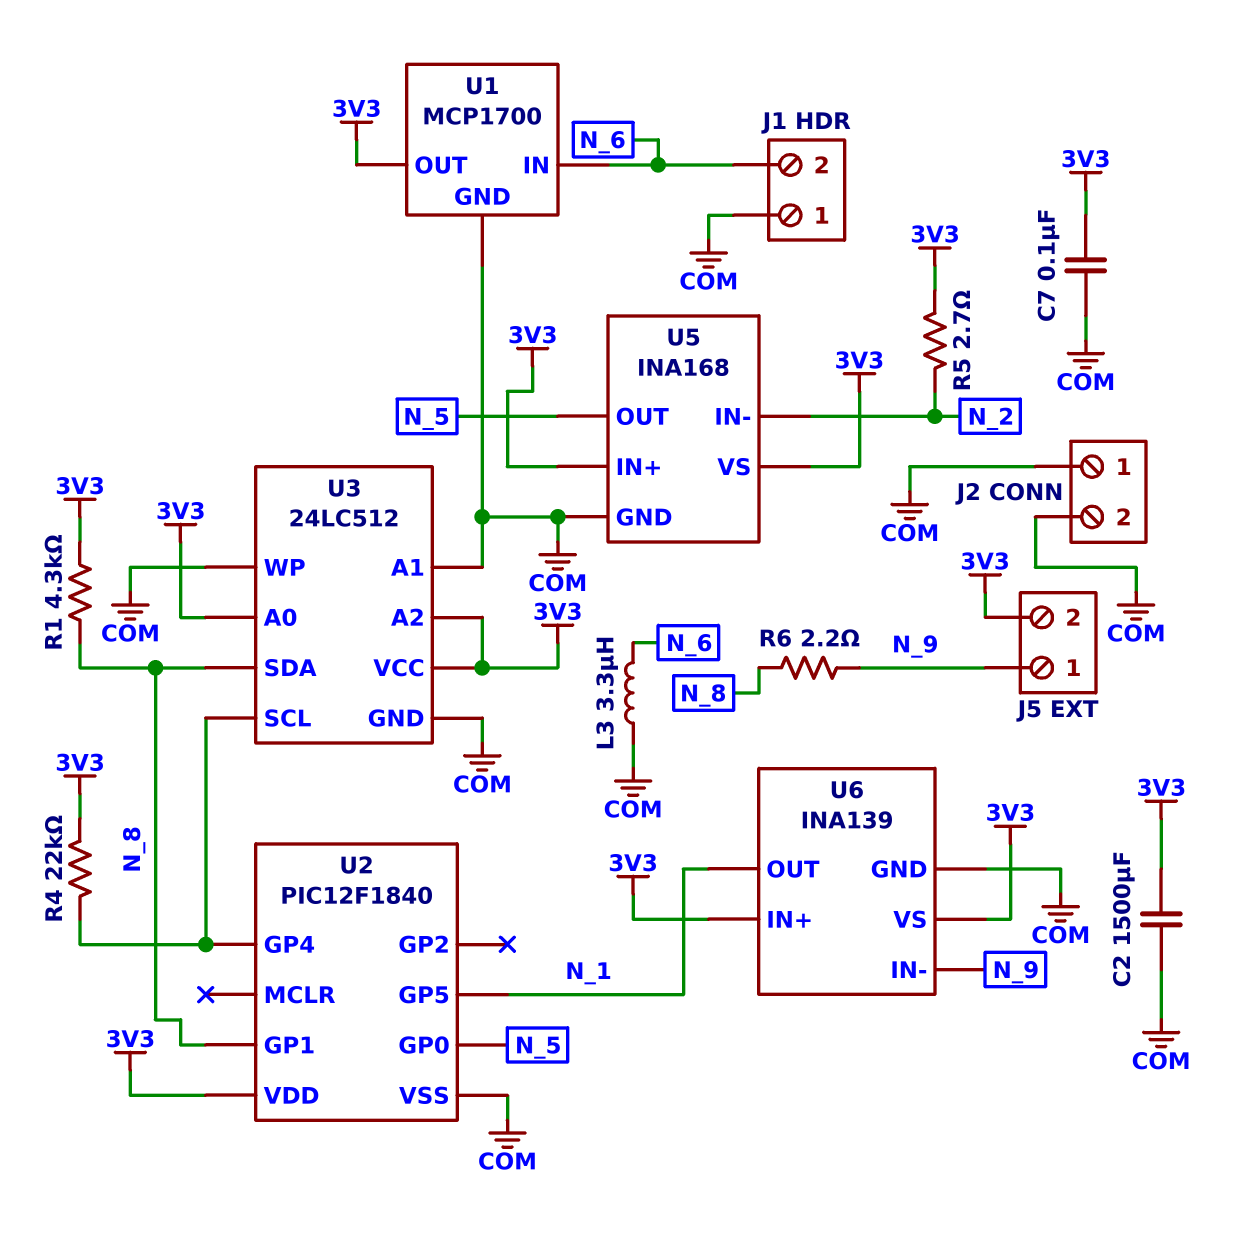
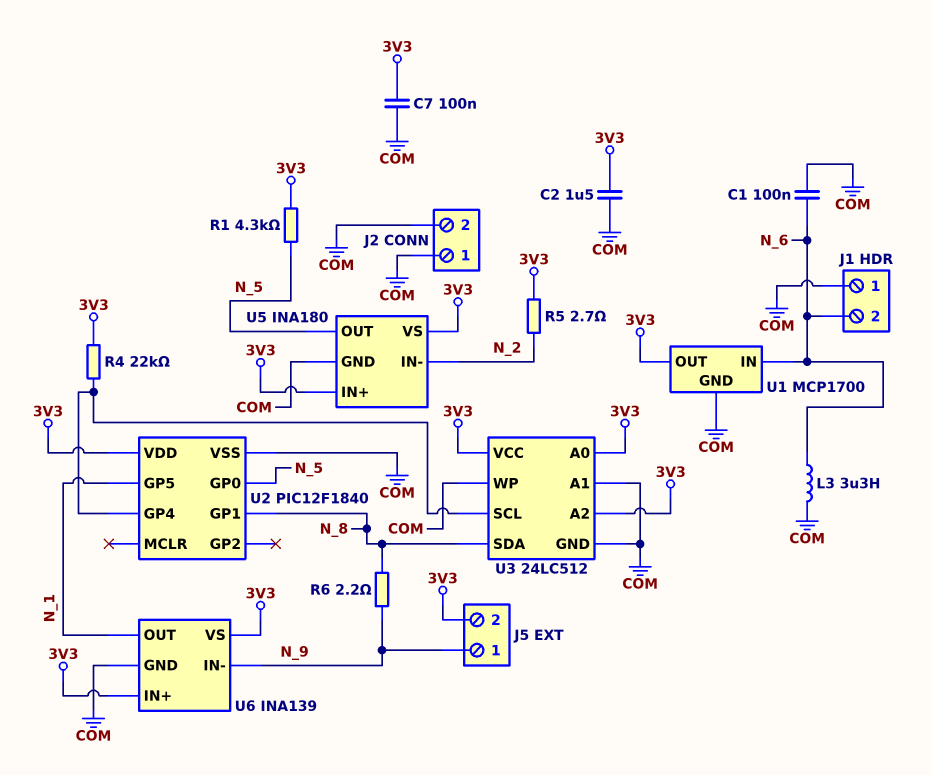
C1: none -> 100nF (COM, N_6)
C2: 1500uF (3V3, COM) -> 1.5uF (3V3, COM)
R1: 4.3k (3V3, N_8) -> 4.3k (3V3, N_5)
U5: INA168 -> INA180

